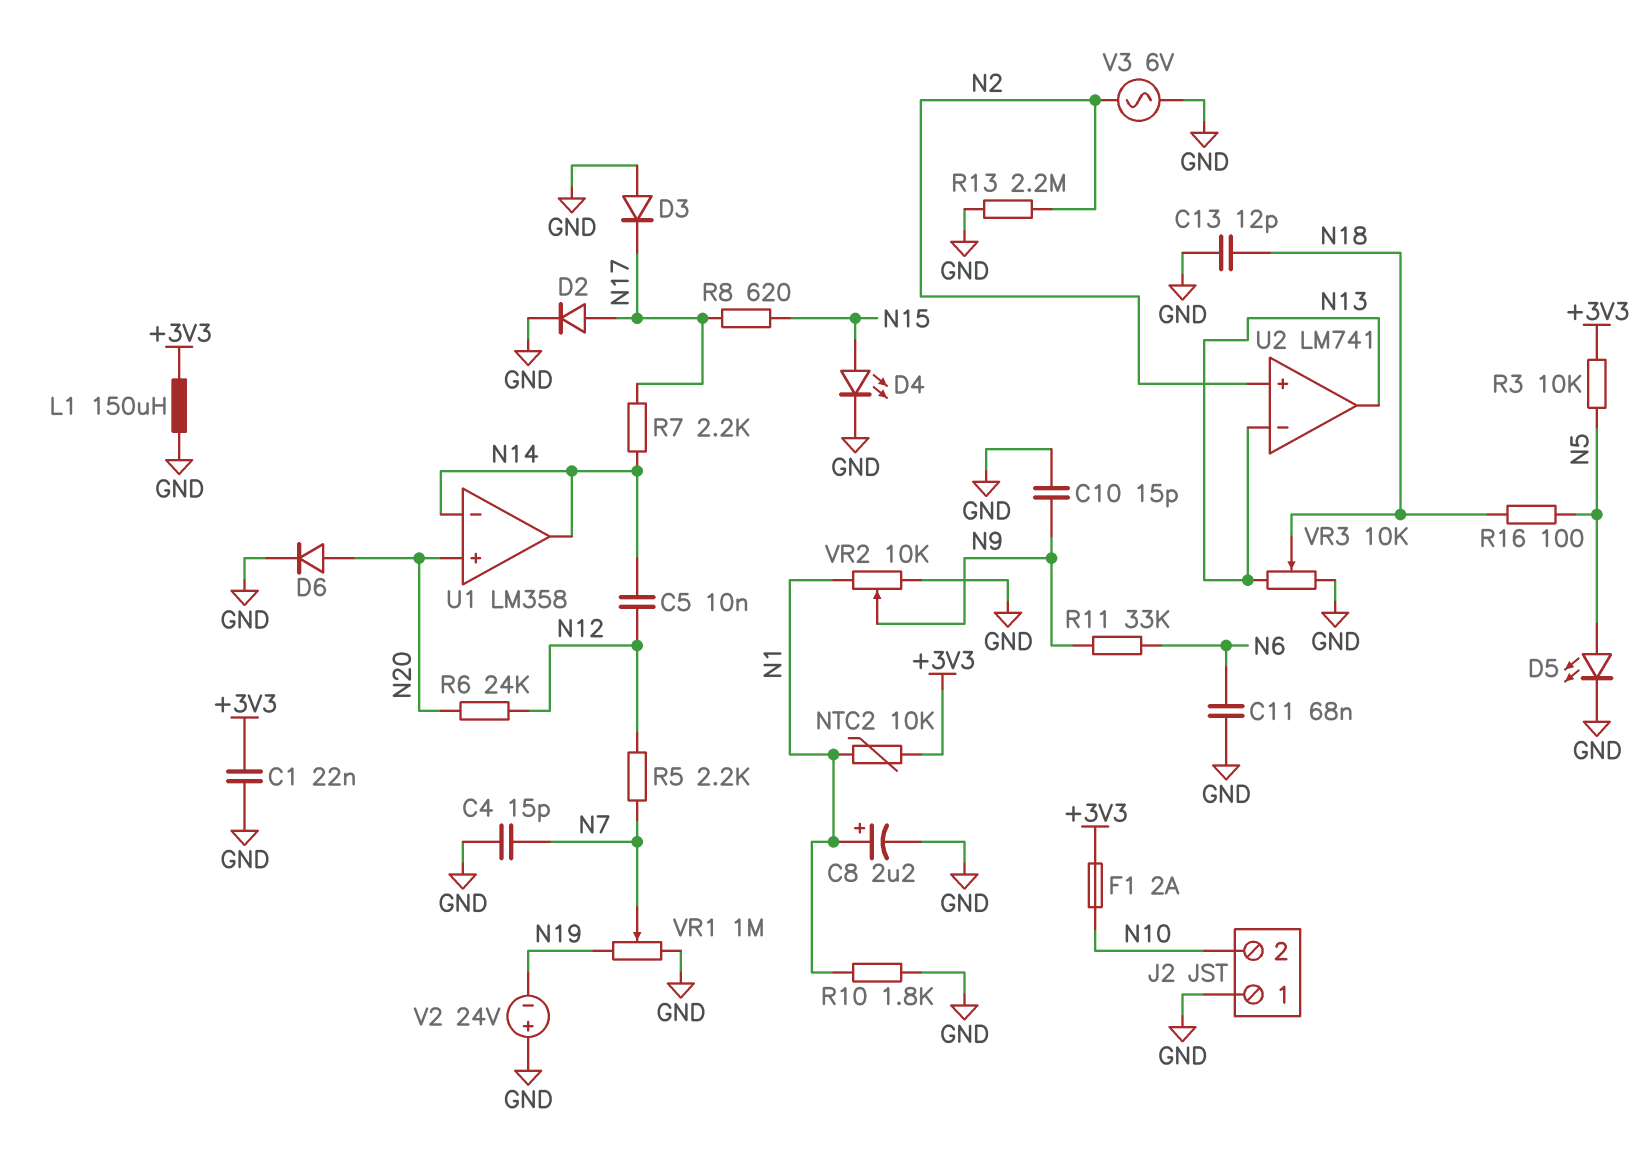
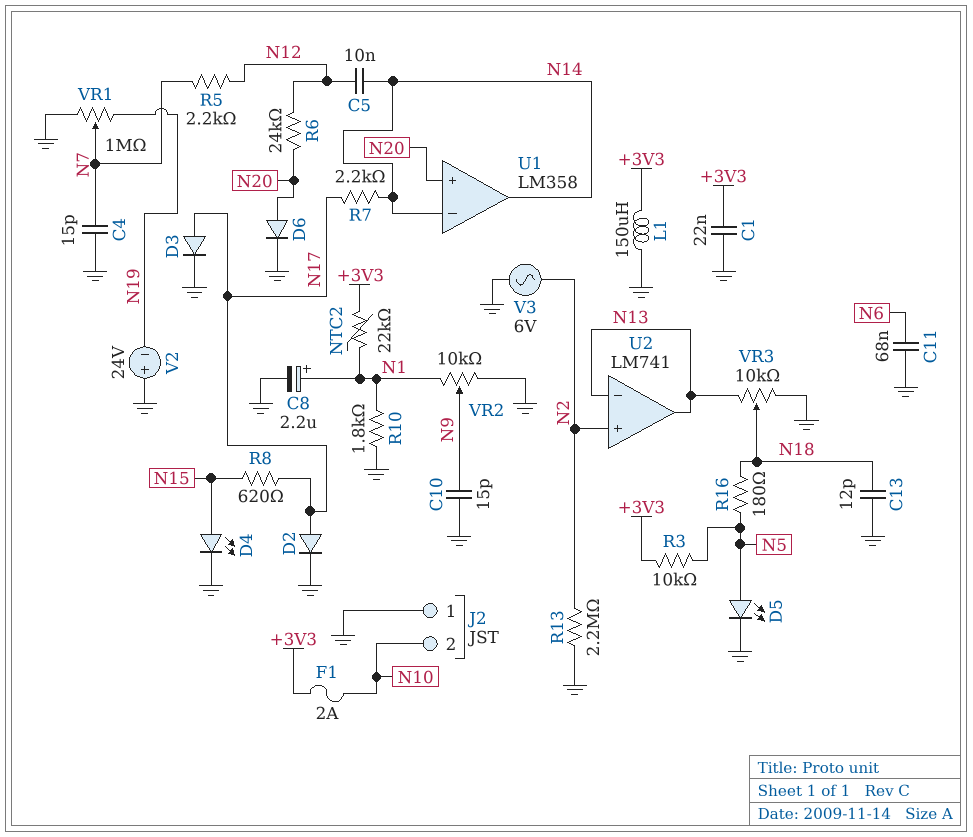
D3: diode (A GND, K N17) -> diode (A N17, K GND)
NTC2: 10k (+3V3, N1) -> 22k (+3V3, N1)
R11: 33k (N6, N9) -> none
R16: 100 (N5, N18) -> 180 (N5, N18)

